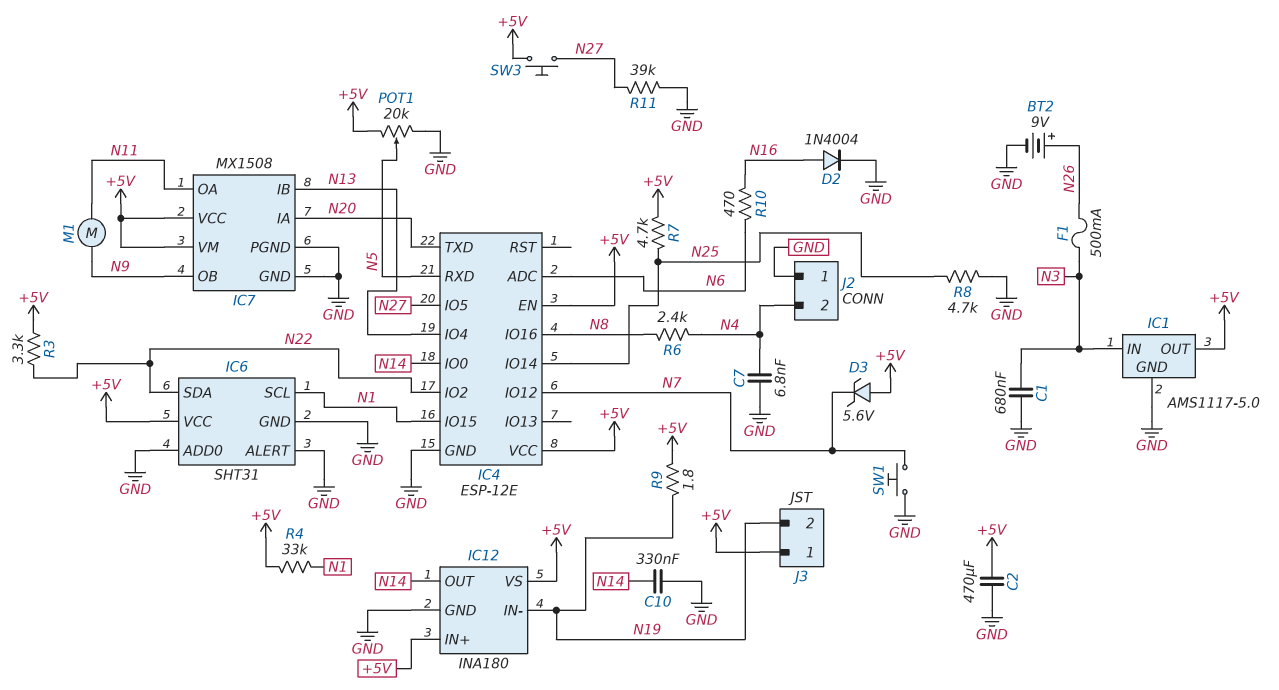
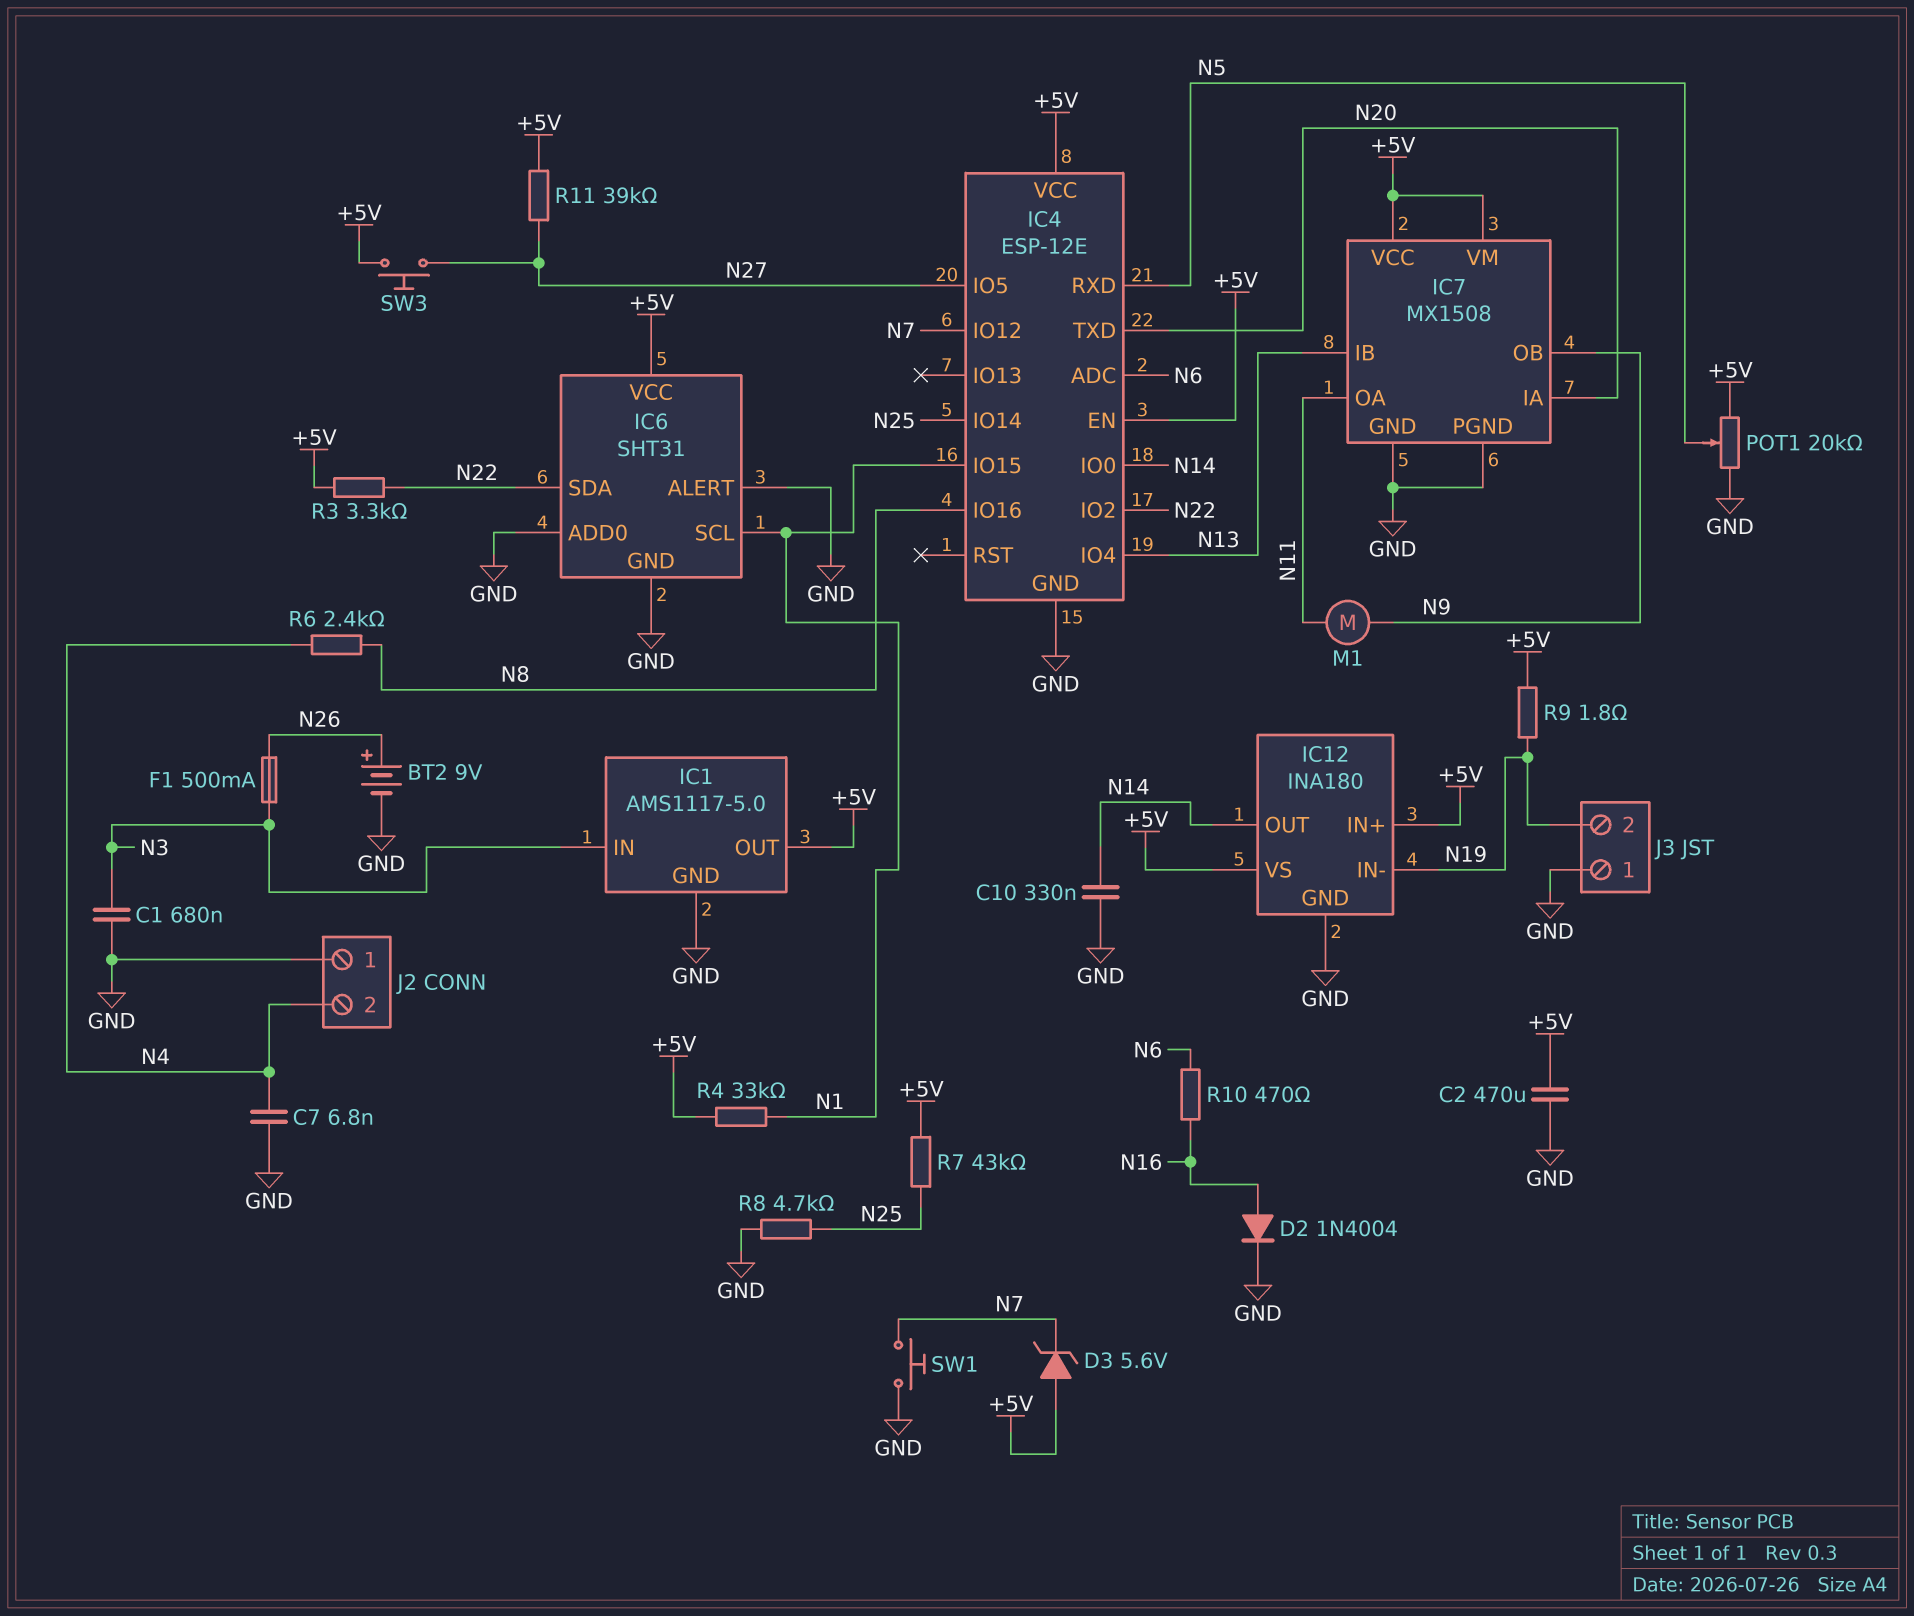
J3 pin 1: +5V -> GND
R7: 4.7k (+5V, N25) -> 43k (+5V, N25)
R11: 39k (GND, N27) -> 39k (+5V, N27)

